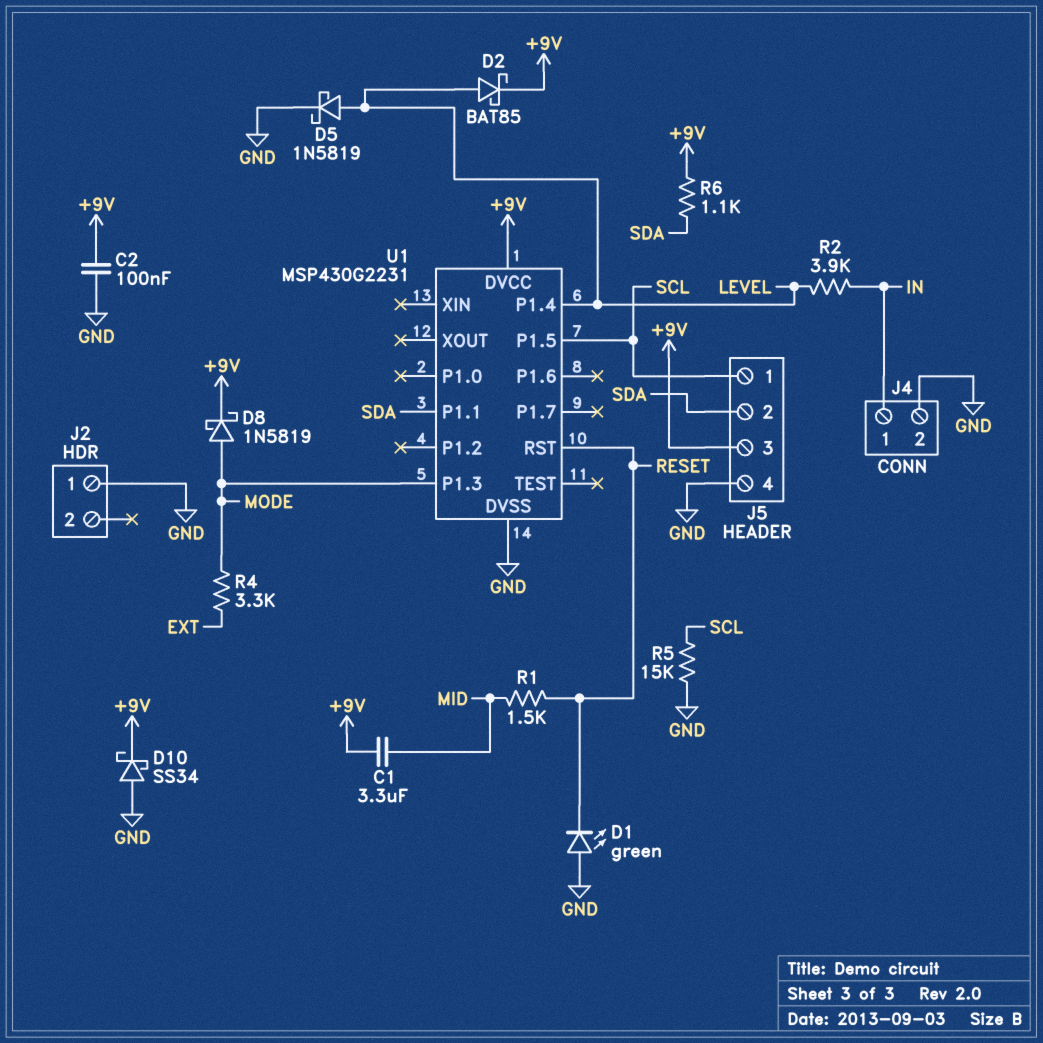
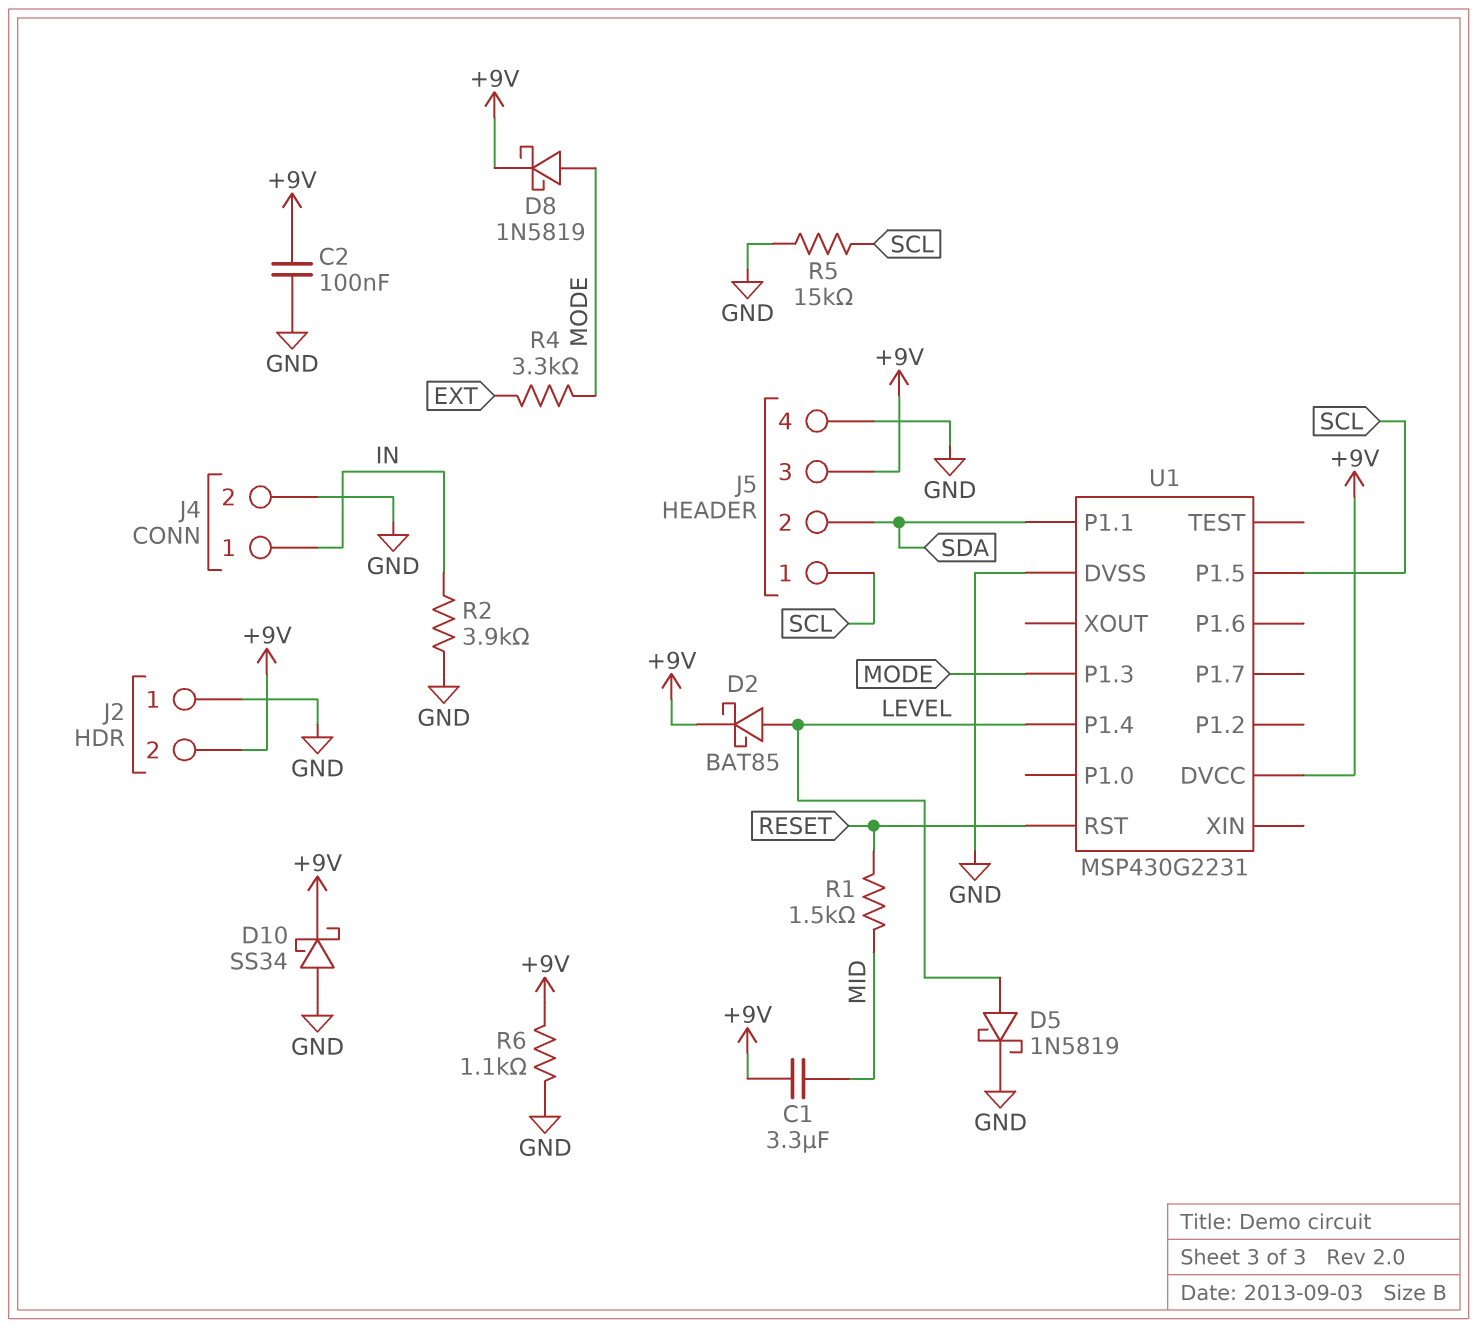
D1: LED green (A GND, K RESET) -> none
J2 pin 2: none -> +9V
R2: 3.9k (IN, LEVEL) -> 3.9k (GND, IN)
R6: 1.1k (+9V, SDA) -> 1.1k (+9V, GND)

